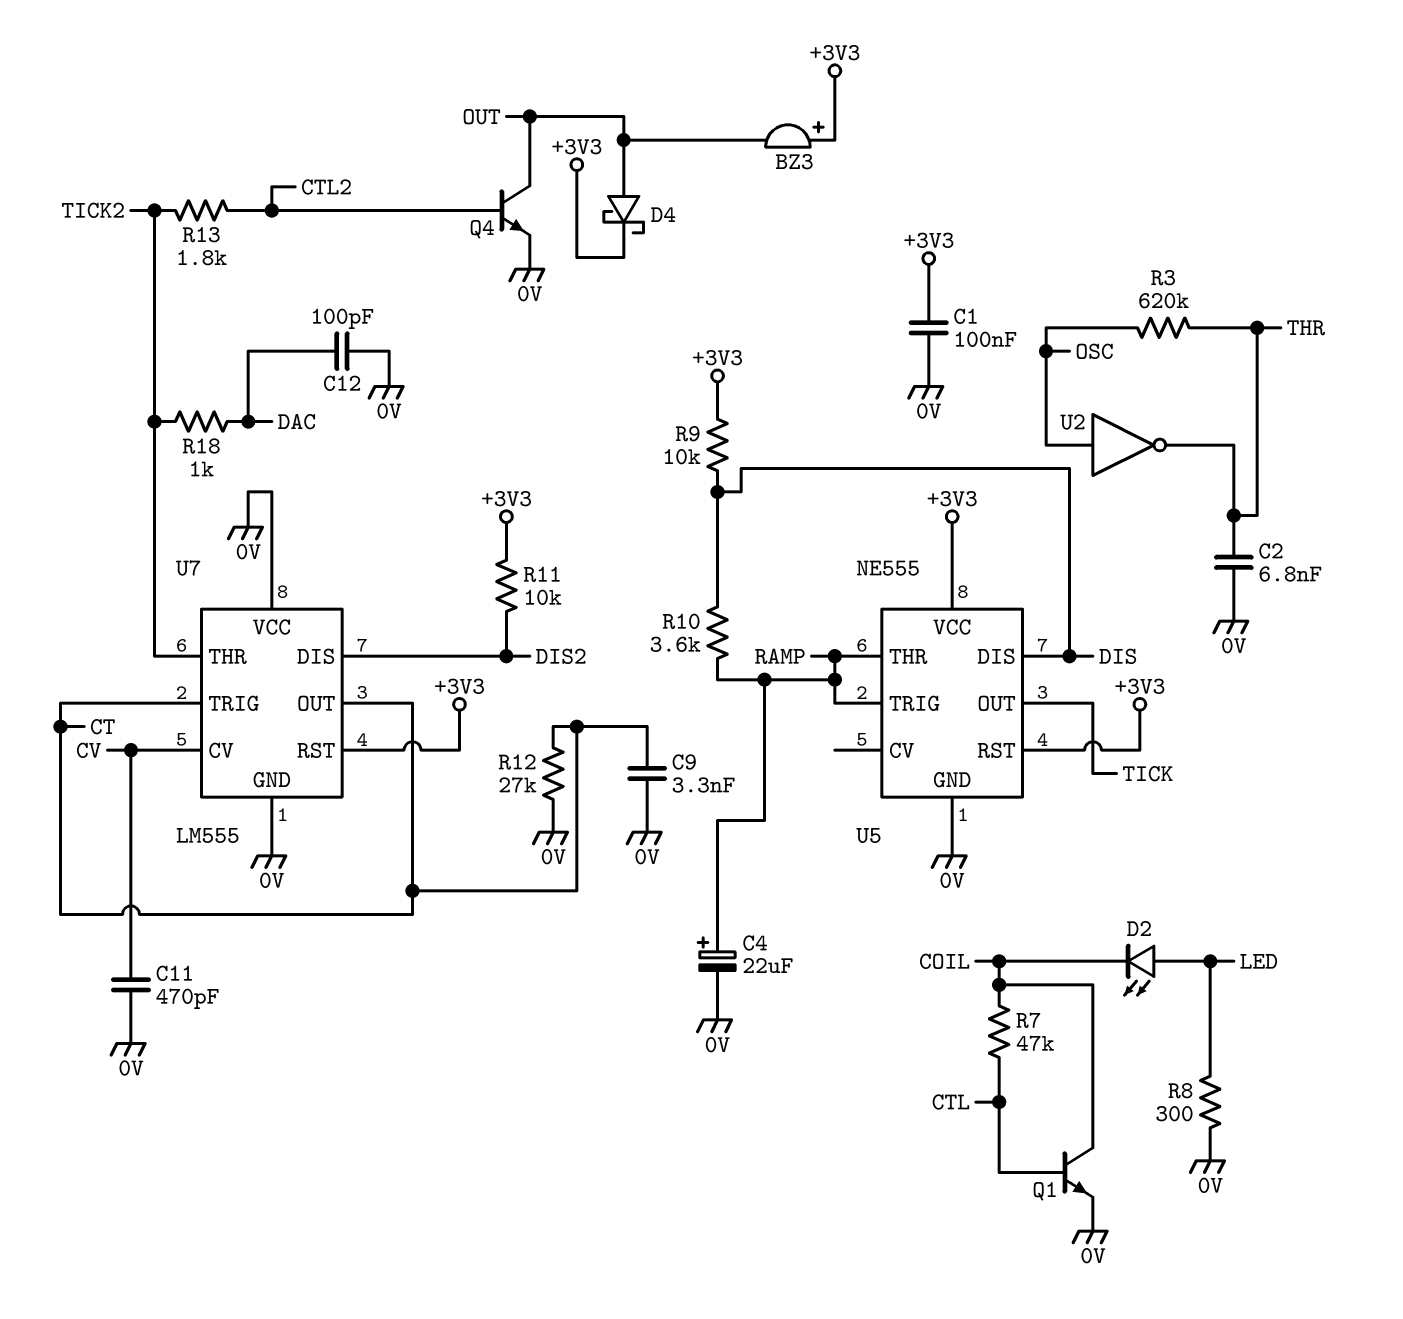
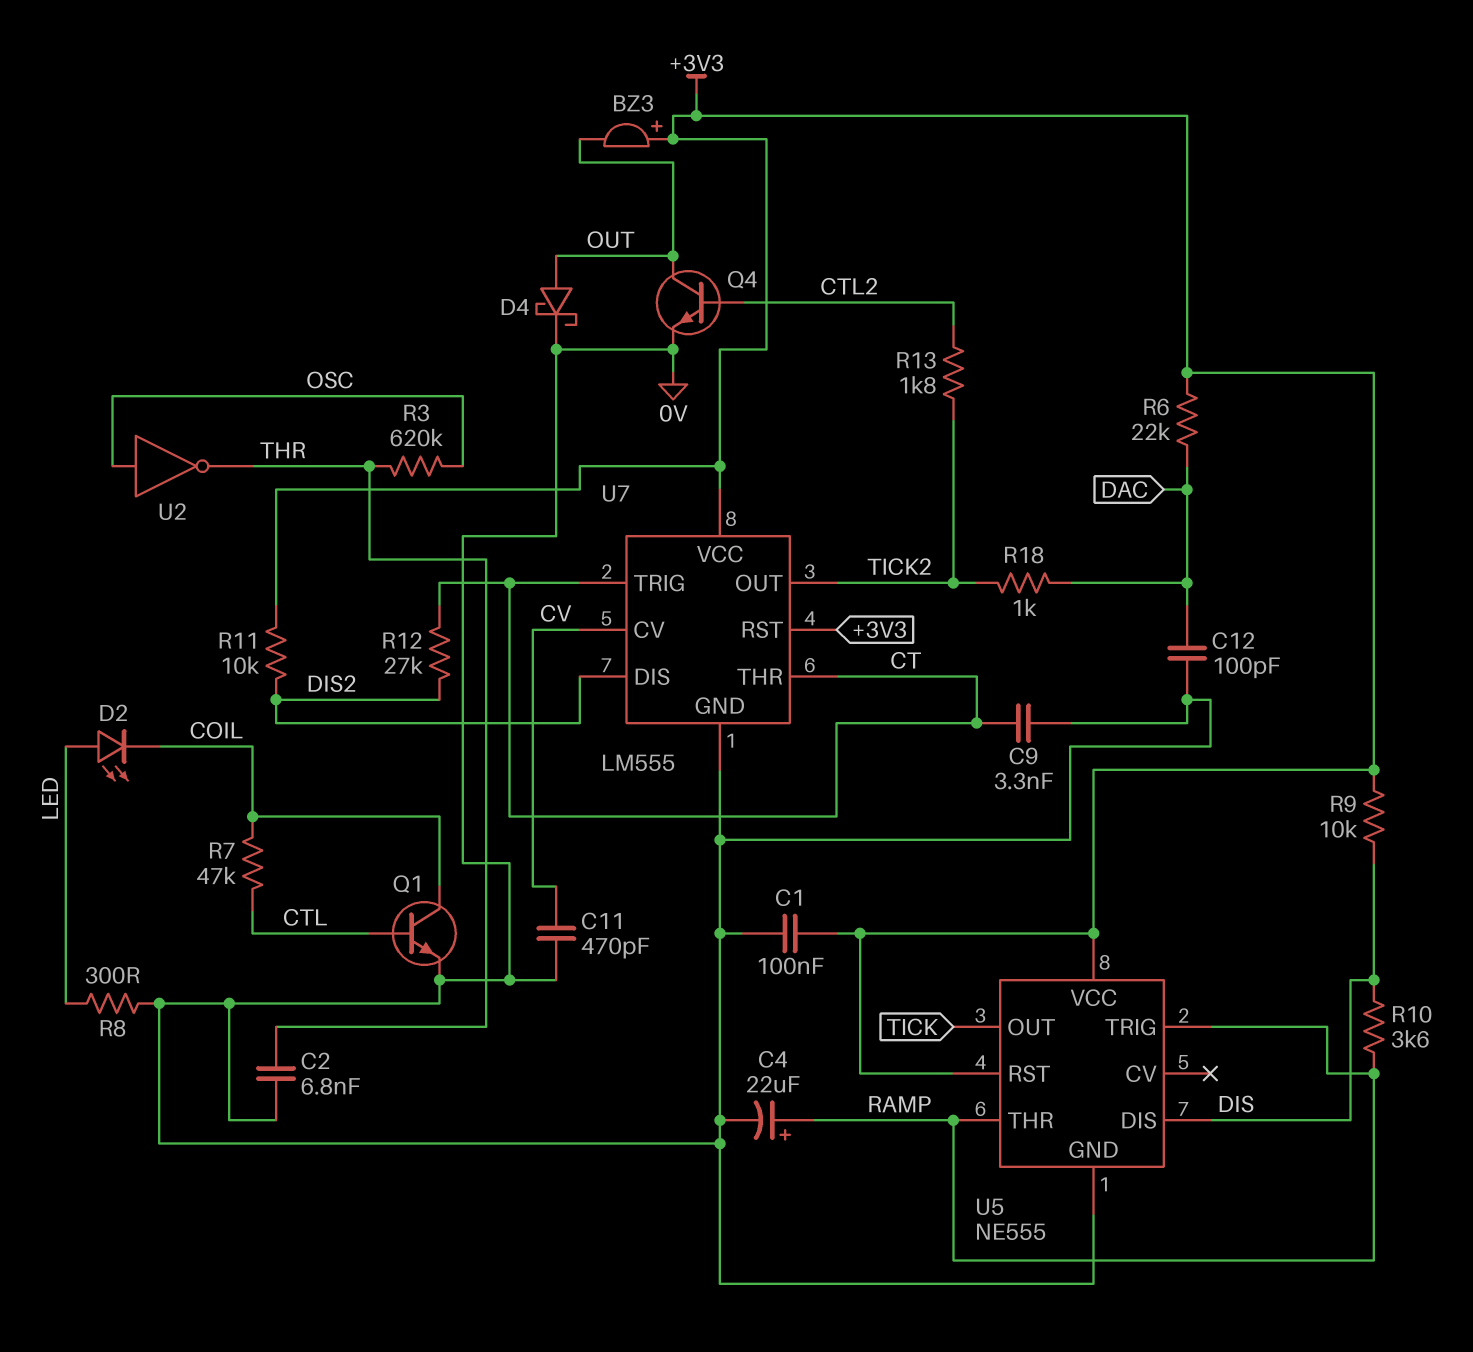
D4: schottky (A OUT, K +3V3) -> schottky (A OUT, K 0V)
R6: none -> 22k (+3V3, DAC)
R12: 27k (0V, CT) -> 27k (CT, DIS2)
U7 pin OUT: CT -> TICK2
U7 pin THR: TICK2 -> CT
U7 pin VCC: 0V -> +3V3

